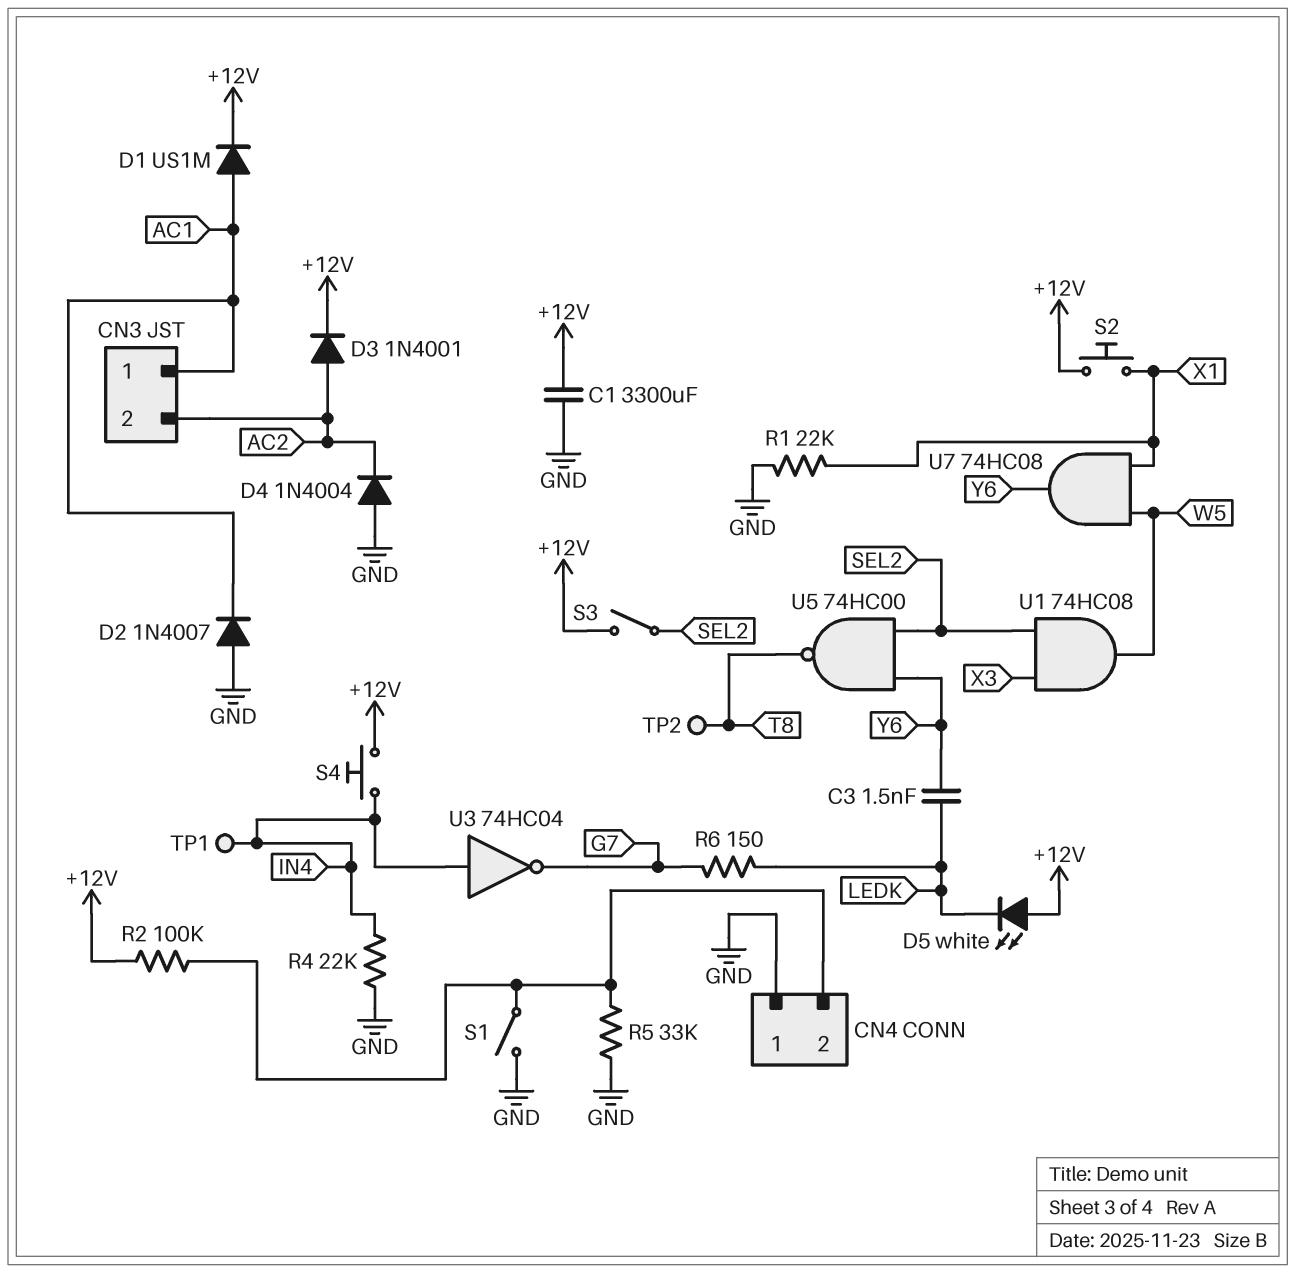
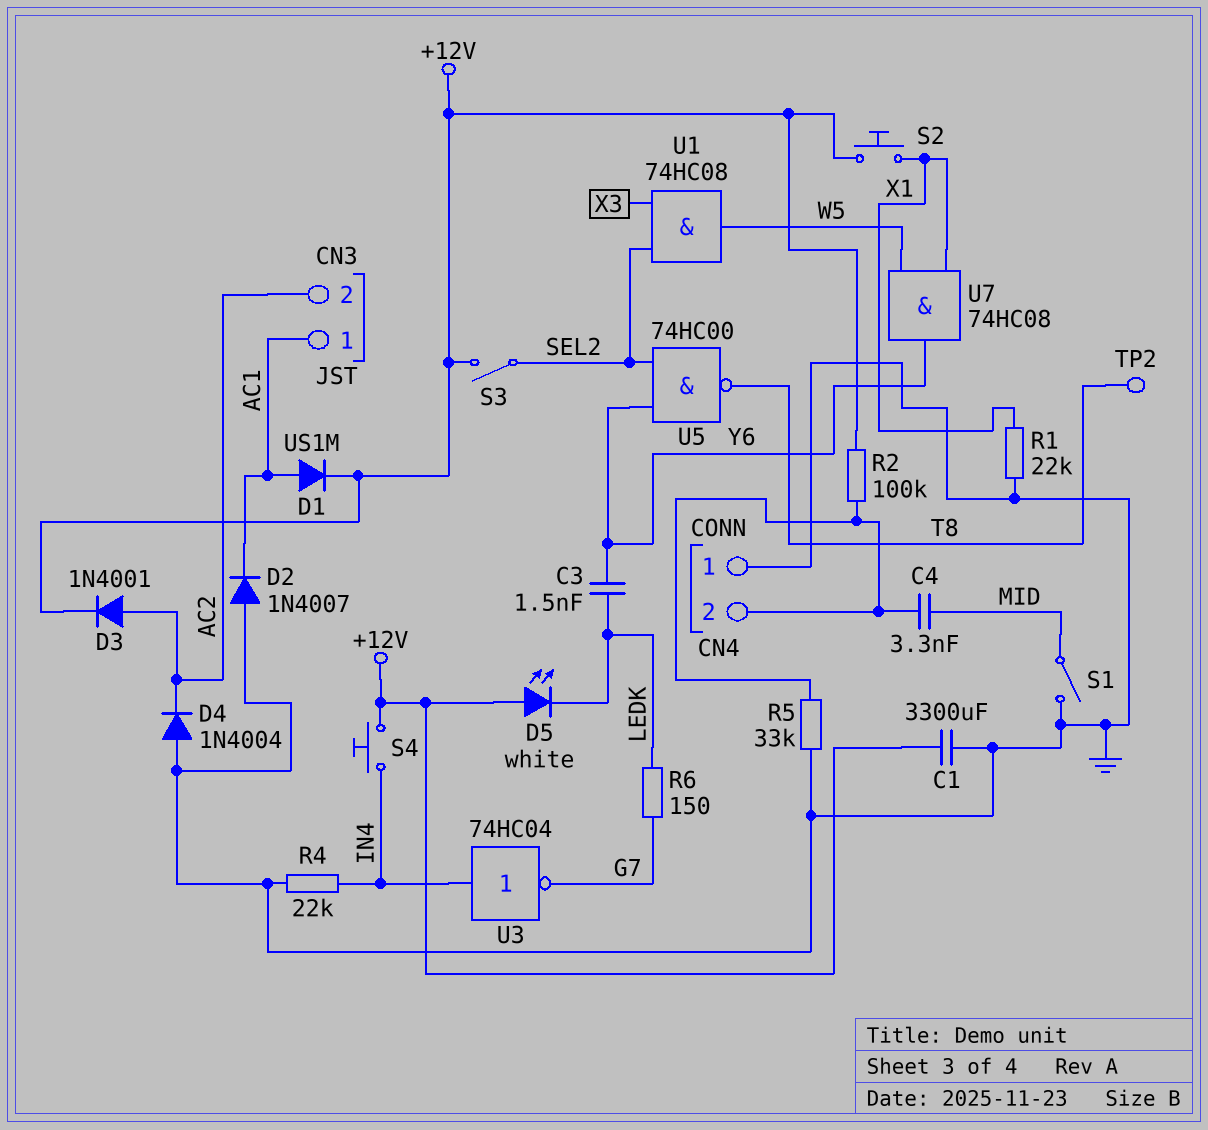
C4: none -> 3.3nF (CN4/2, MID)
S1: switch (CN4/2, GND) -> switch (GND, MID)
TP1: test point (IN4) -> none

